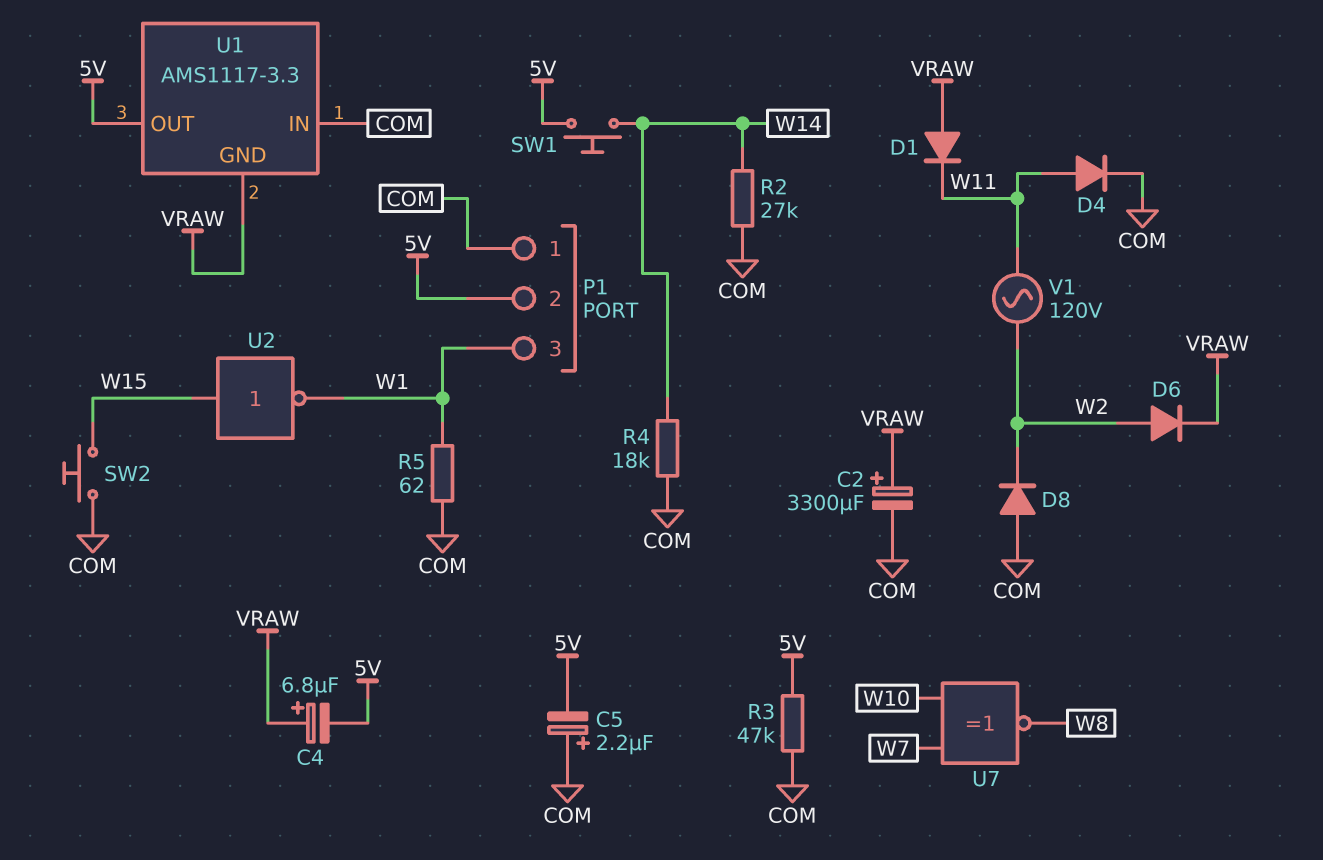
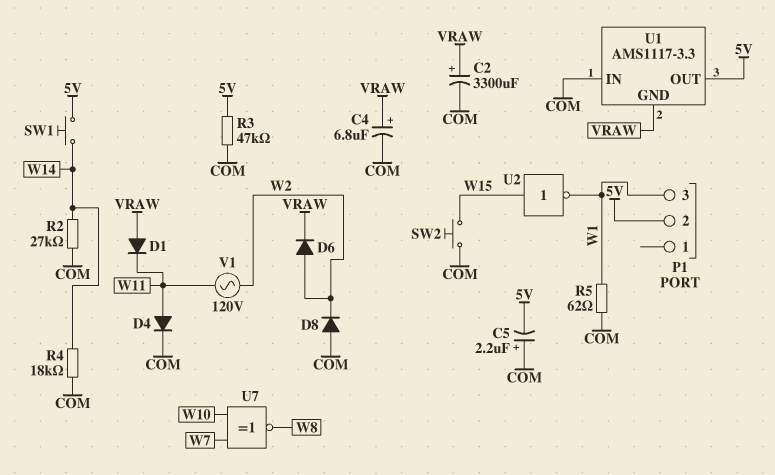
C4: 6.8uF (plus VRAW, minus 5V) -> 6.8uF (plus VRAW, minus COM)
P1 pin 1: COM -> none

